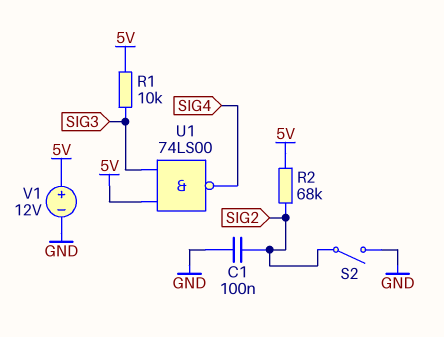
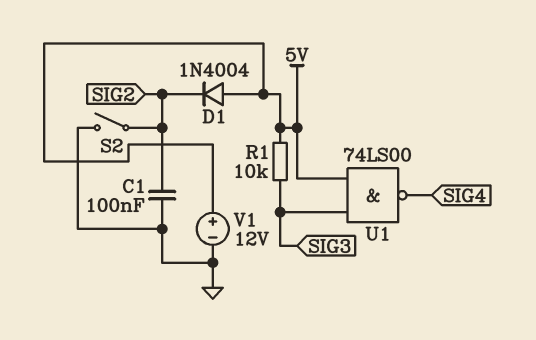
D1: none -> diode 1N4004 (A 5V, K SIG2)
R2: 68k (5V, SIG2) -> none

